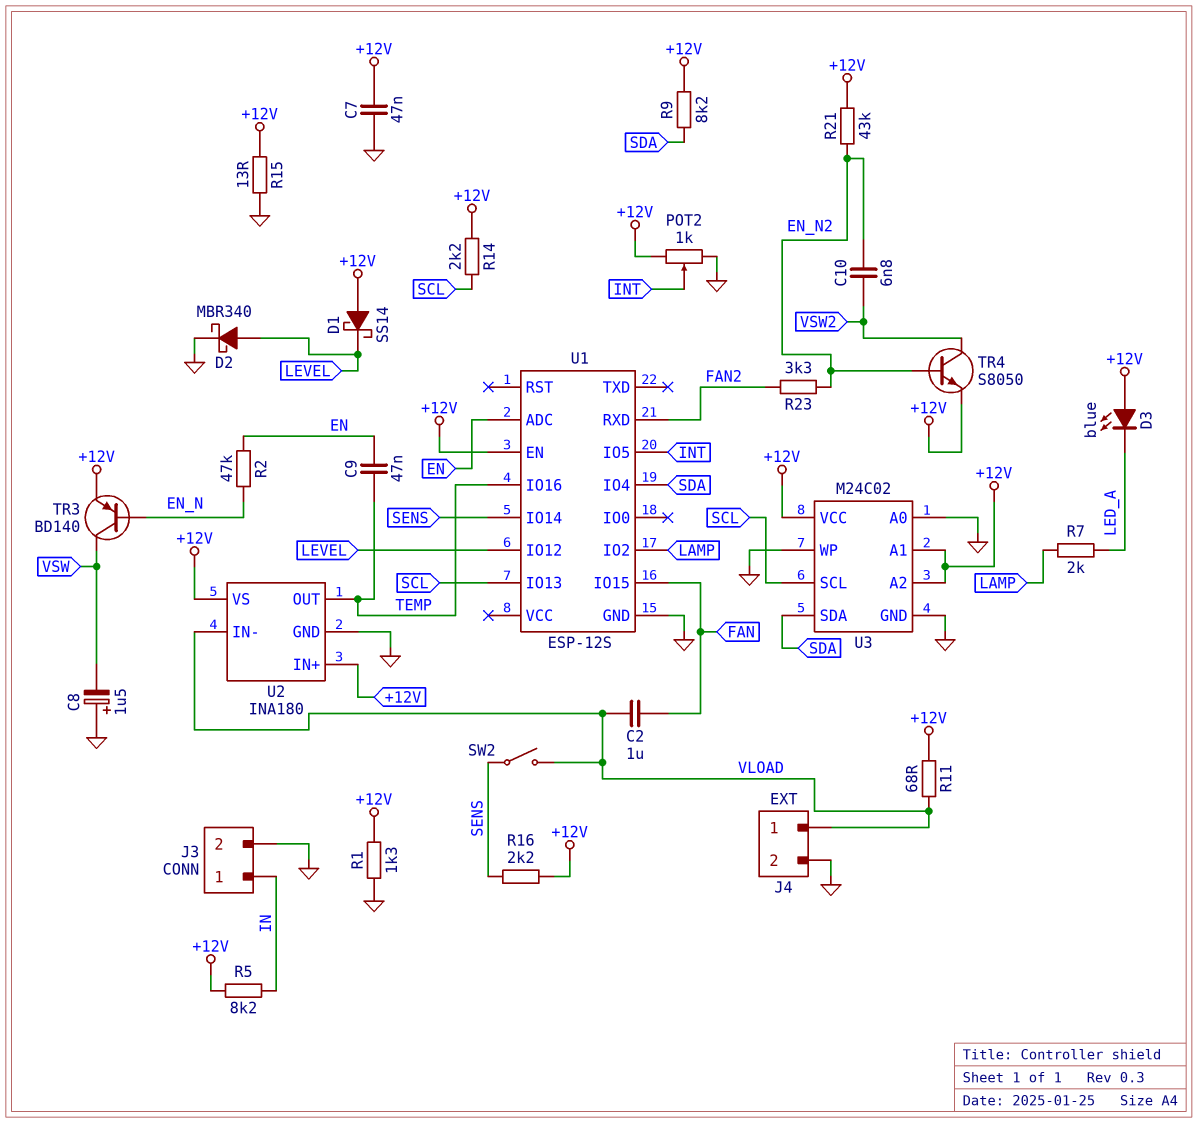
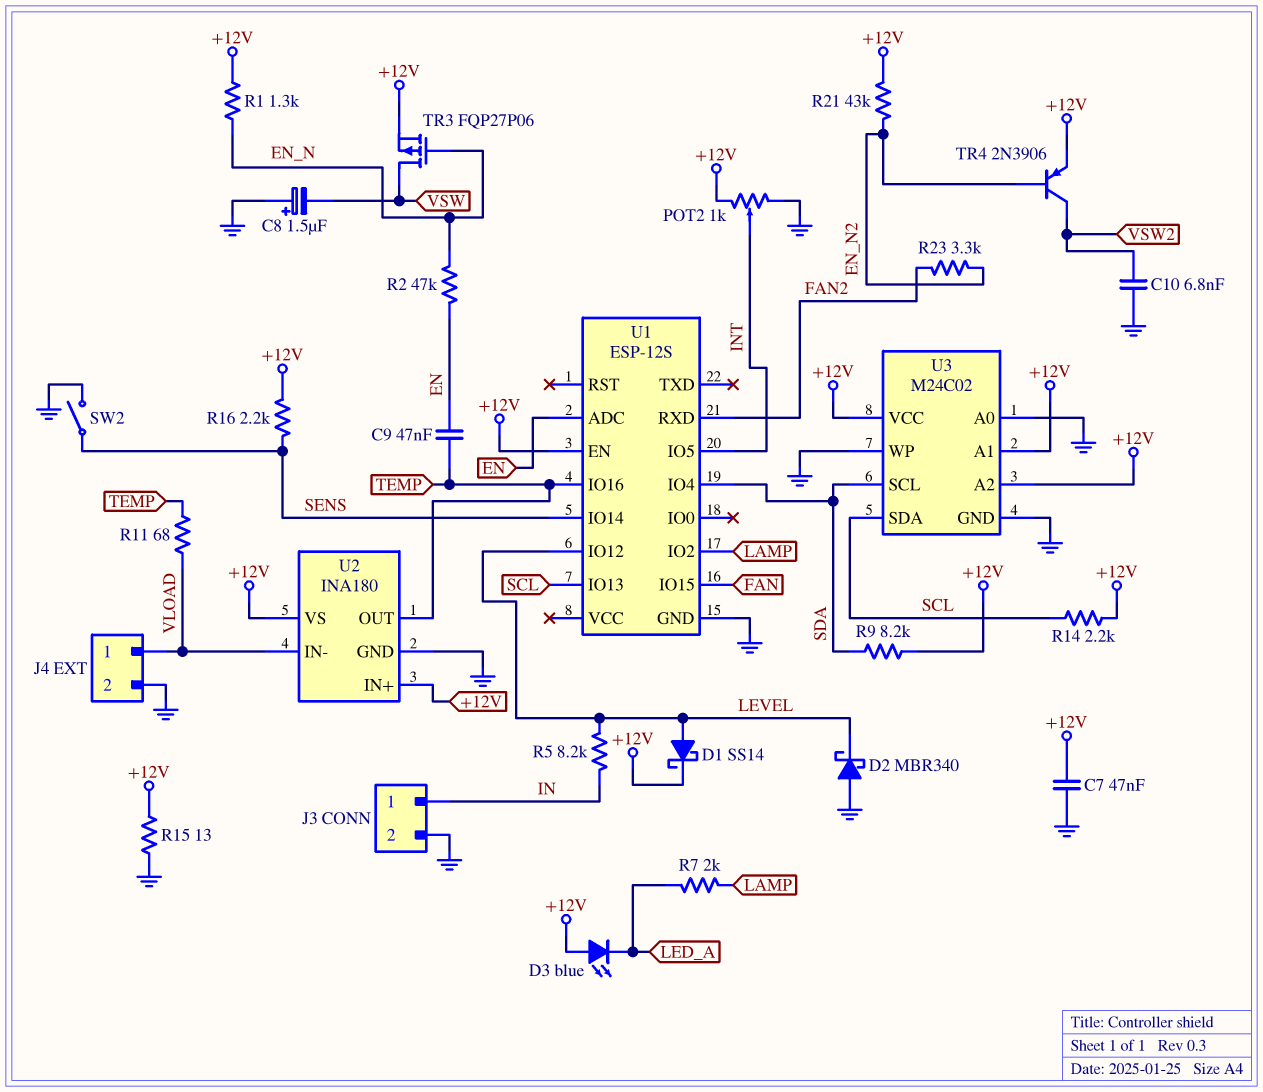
C2: 1uF (FAN, VLOAD) -> none
C10: 6.8nF (EN_N2, VSW2) -> 6.8nF (GND, VSW2)
D1: schottky SS14 (A +12V, K LEVEL) -> schottky SS14 (A LEVEL, K +12V)
D2: schottky MBR340 (A LEVEL, K GND) -> schottky MBR340 (A GND, K LEVEL)
R1: 1.3k (+12V, GND) -> 1.3k (+12V, EN_N)
R5: 8.2k (+12V, IN) -> 8.2k (IN, LEVEL)
R11: 68 (+12V, VLOAD) -> 68 (TEMP, VLOAD)
SW2: switch (SENS, VLOAD) -> switch (GND, SENS)
TR3: PNP BD140 (B EN_N, C VSW, E +12V) -> PMOS FQP27P06 (G EN_N, D VSW, S +12V)
TR4: NPN S8050 (B EN_N2, C VSW2, E +12V) -> PNP 2N3906 (B EN_N2, C VSW2, E +12V)
U3 pin SCL: SCL -> SDA
U3 pin SDA: SDA -> SCL

